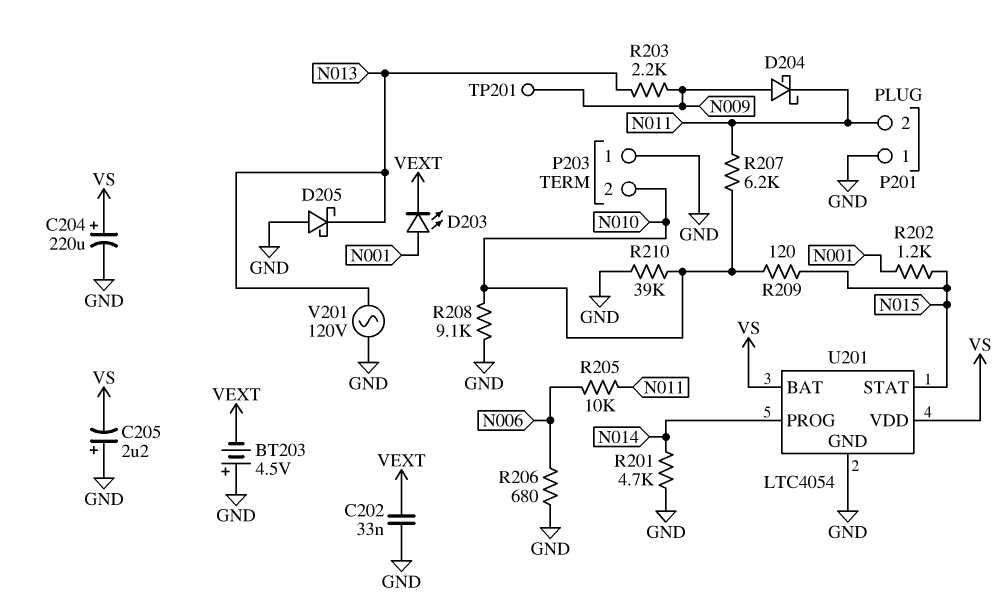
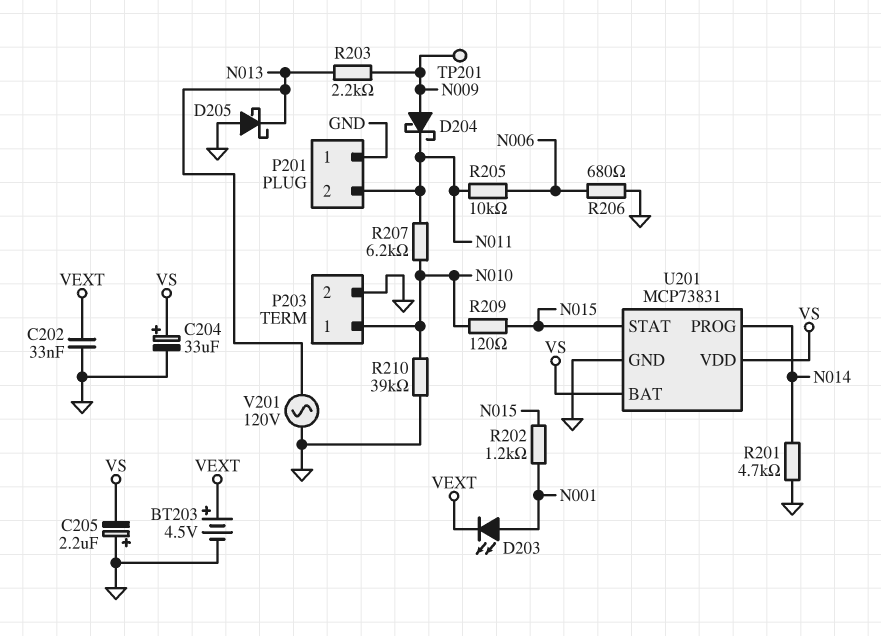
BT203: 4.5V (plus GND, minus VEXT) -> 4.5V (plus VEXT, minus GND)
C204: 220uF (plus VS, minus GND) -> 33uF (plus VS, minus GND)
P203 pin 1: GND -> N010
P203 pin 2: N010 -> GND
R208: 9.1k (GND, N010) -> none
U201: LTC4054 -> MCP73831

